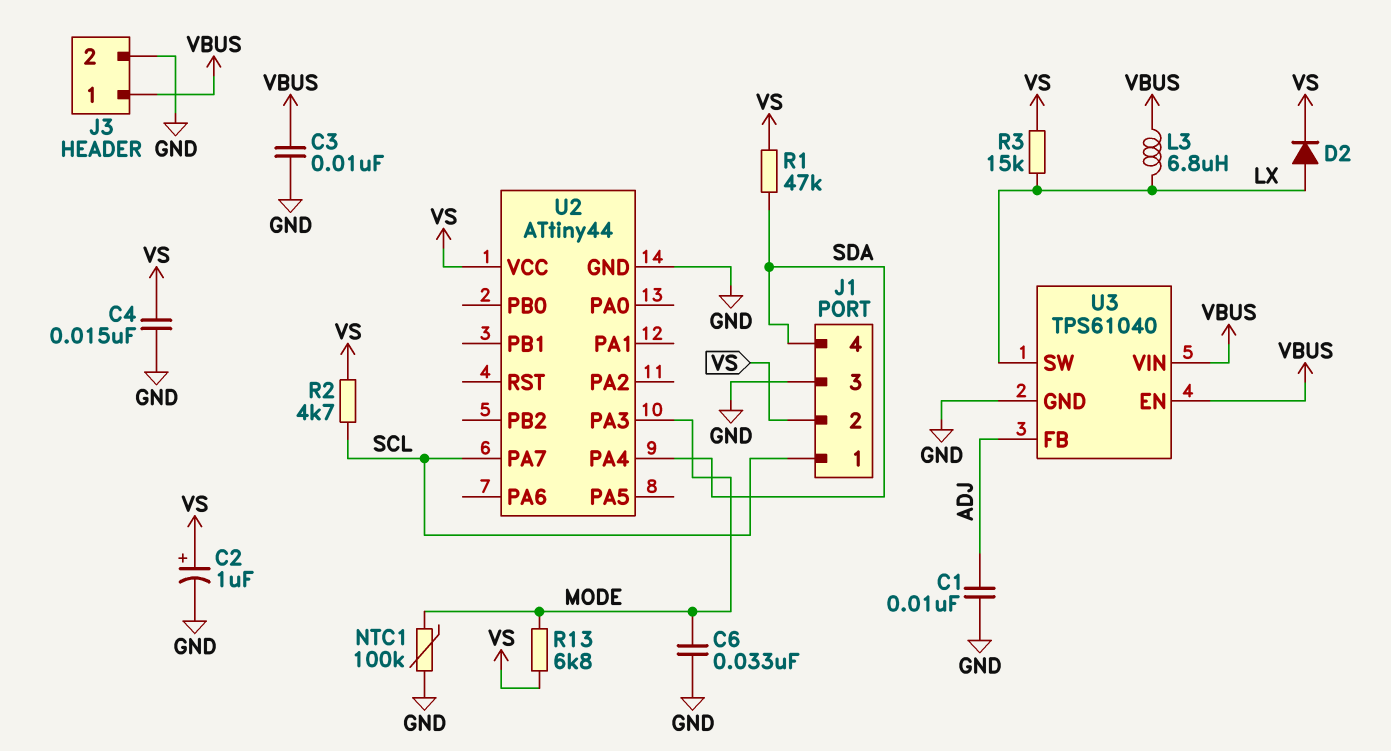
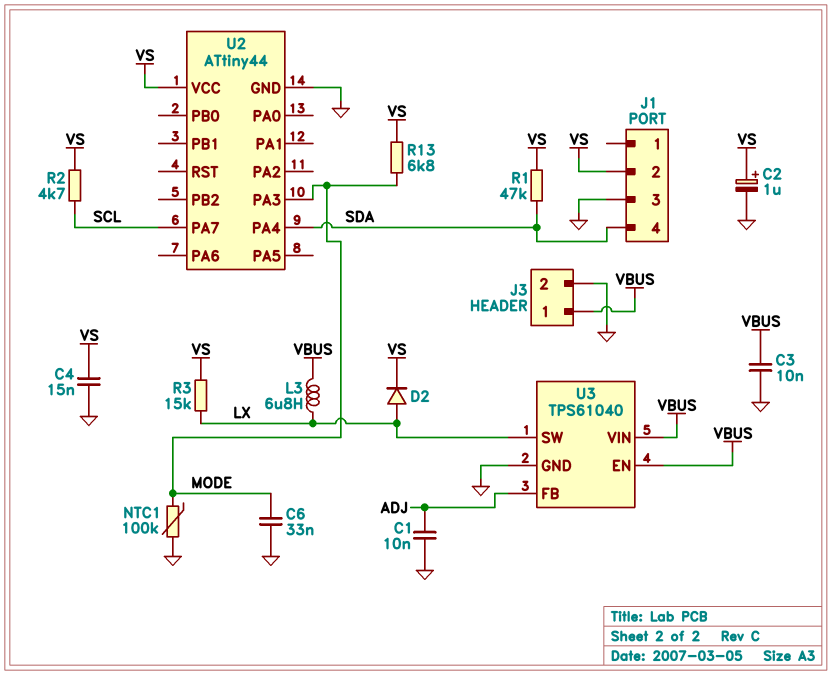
J1 pin 1: SCL -> none

